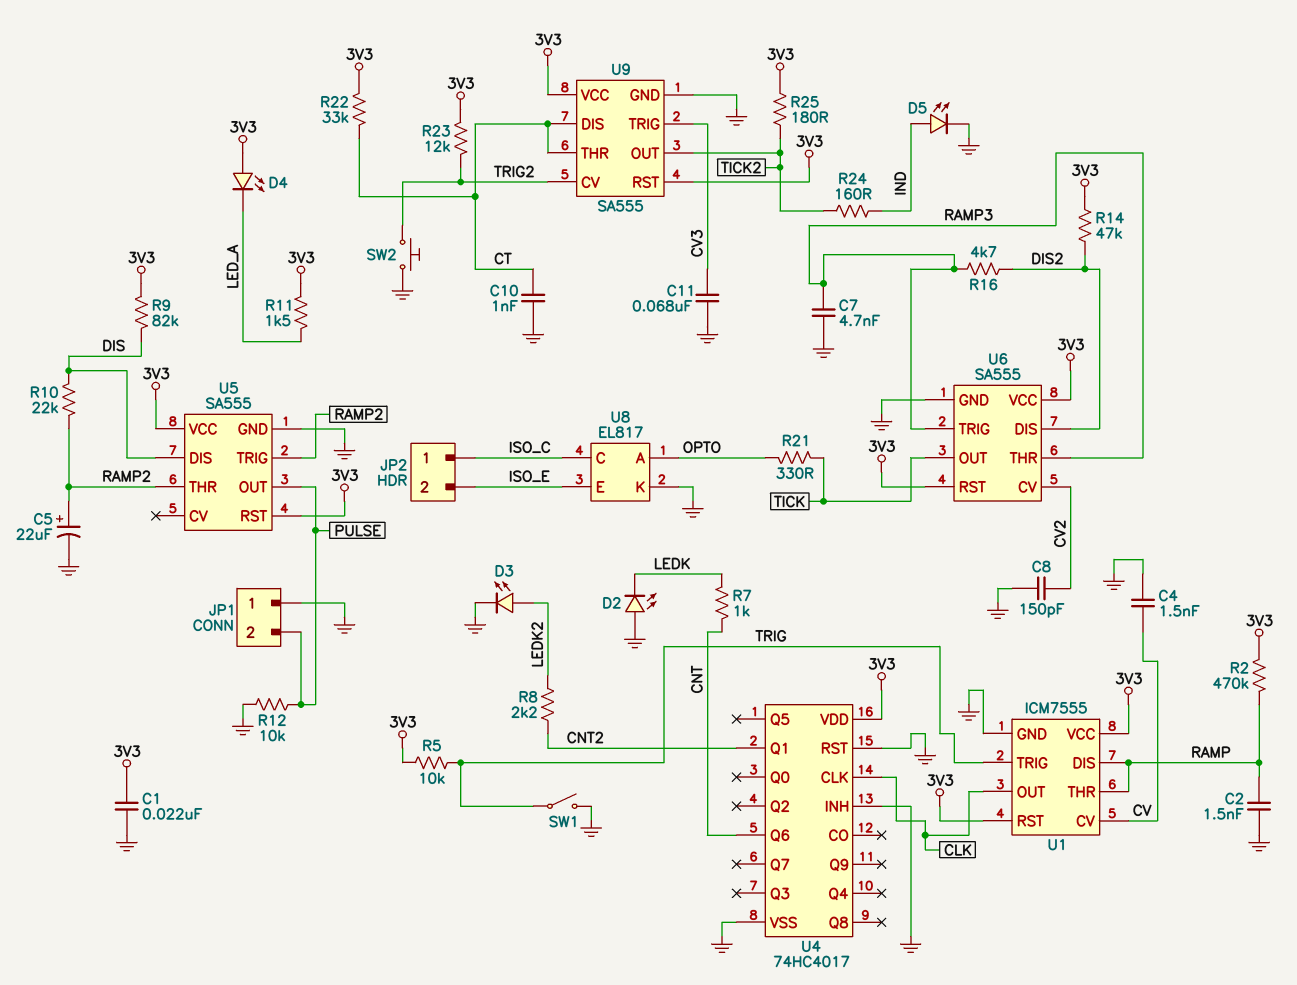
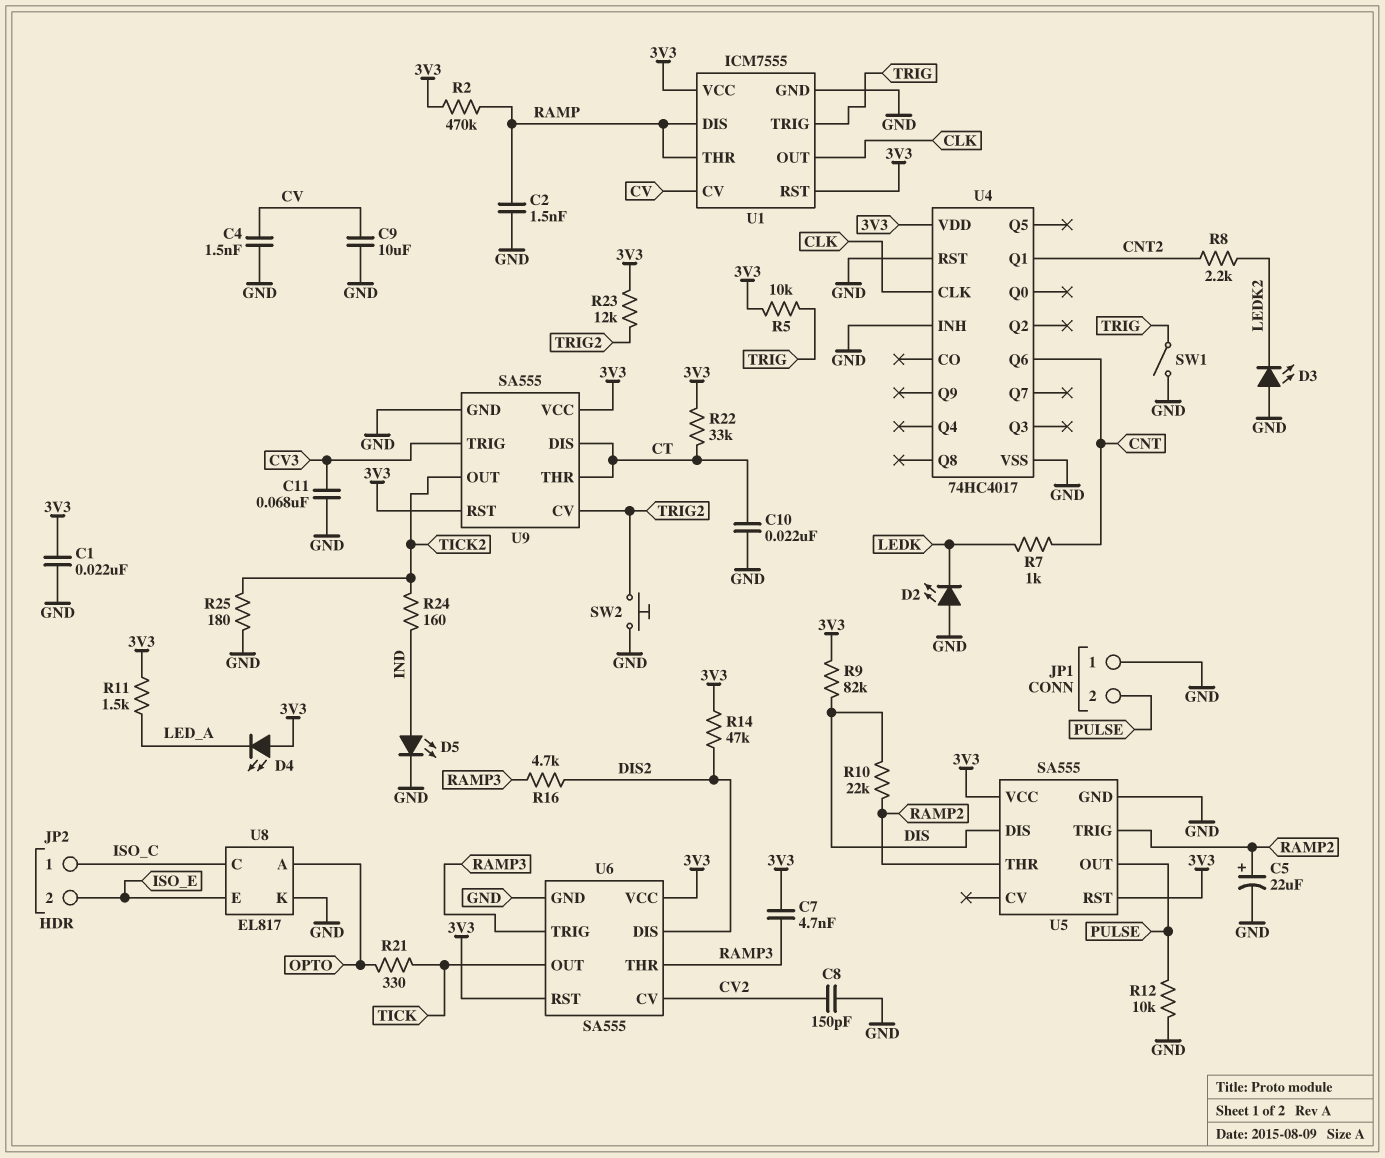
C7: 4.7nF (GND, RAMP3) -> 4.7nF (3V3, RAMP3)
C9: none -> 10uF (CV, GND)
C10: 1nF (CT, GND) -> 22nF (CT, GND)
D3: LED (A LEDK2, K GND) -> LED (A GND, K LEDK2)
R25: 180 (3V3, TICK2) -> 180 (GND, TICK2)

